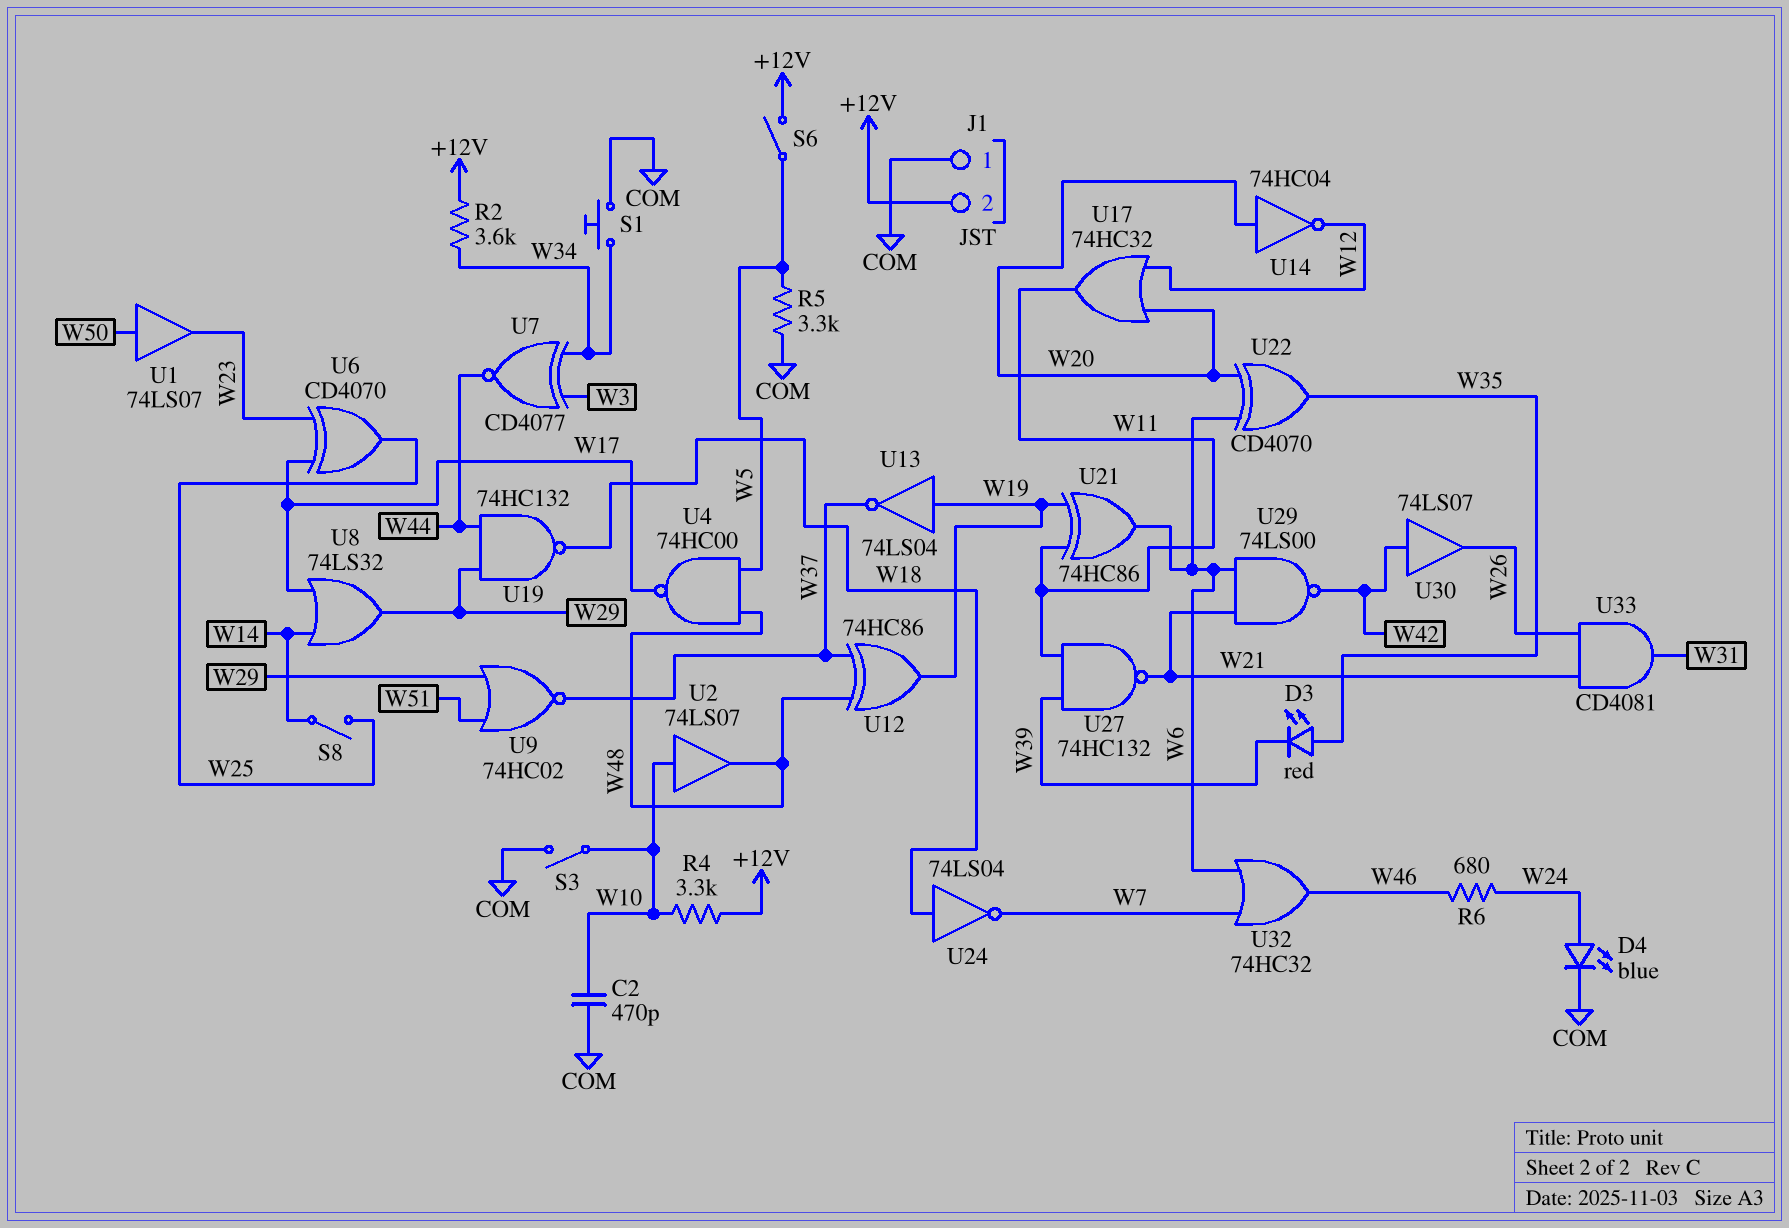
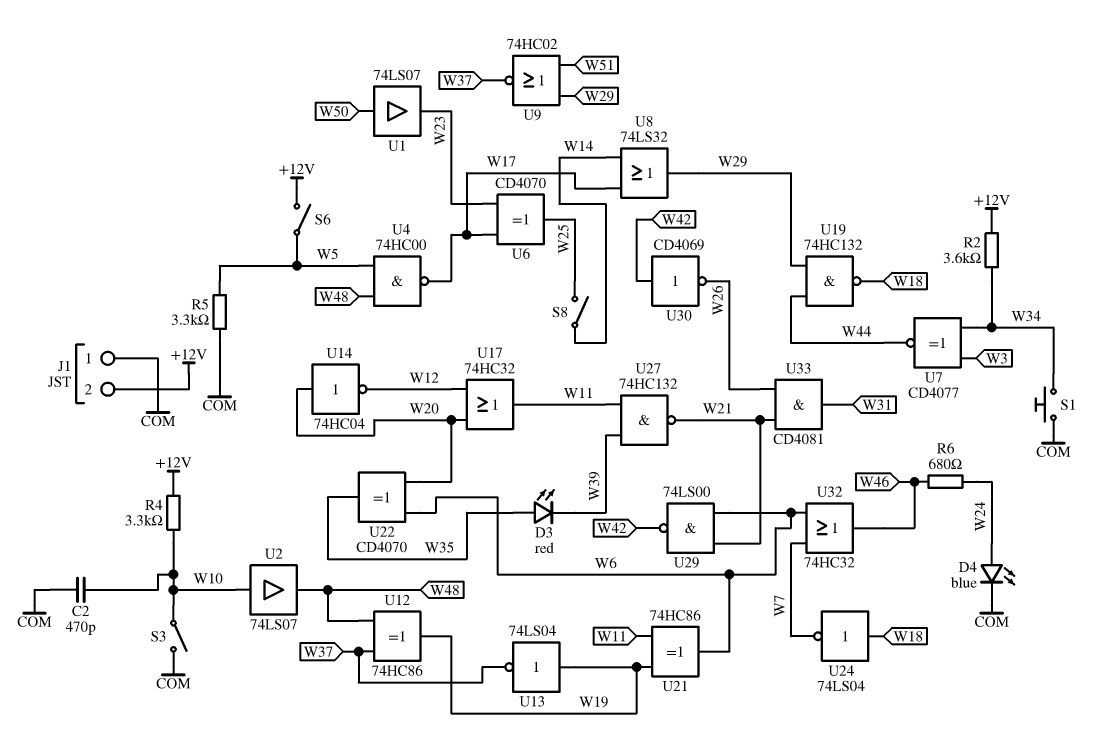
U30: buffer 74LS07 (in W42, out W26) -> NOT CD4069 (in W42, out W26)

